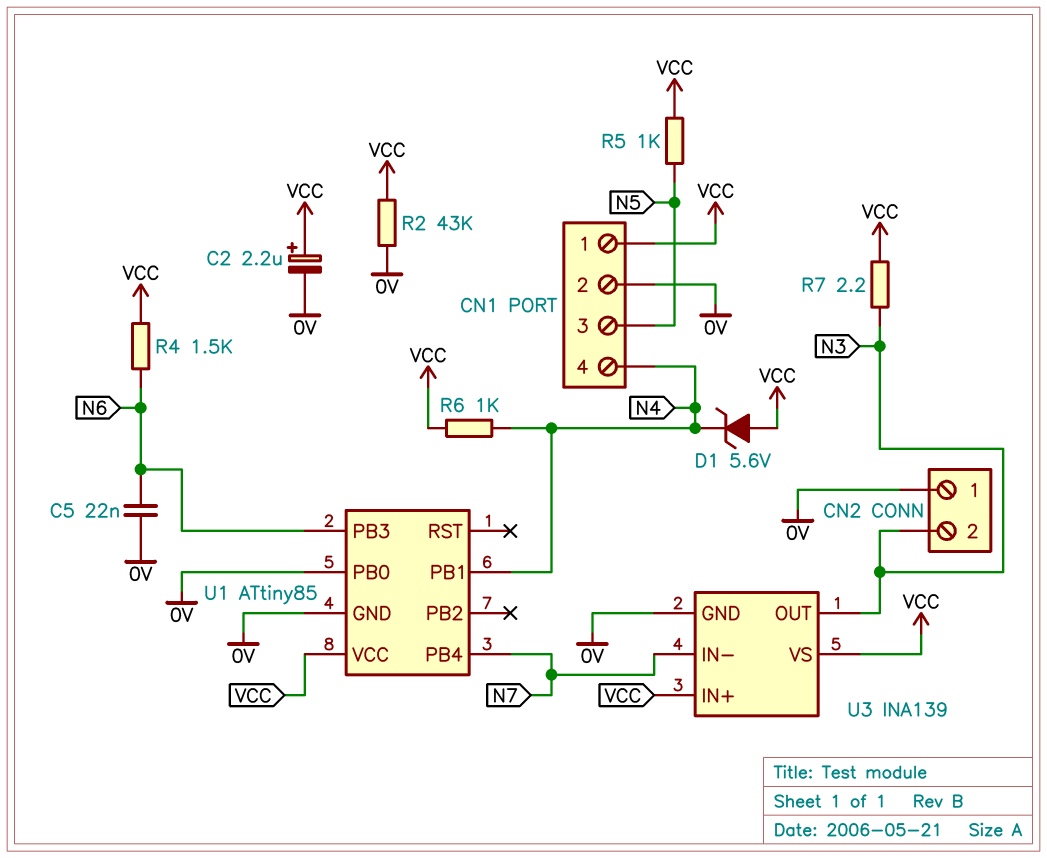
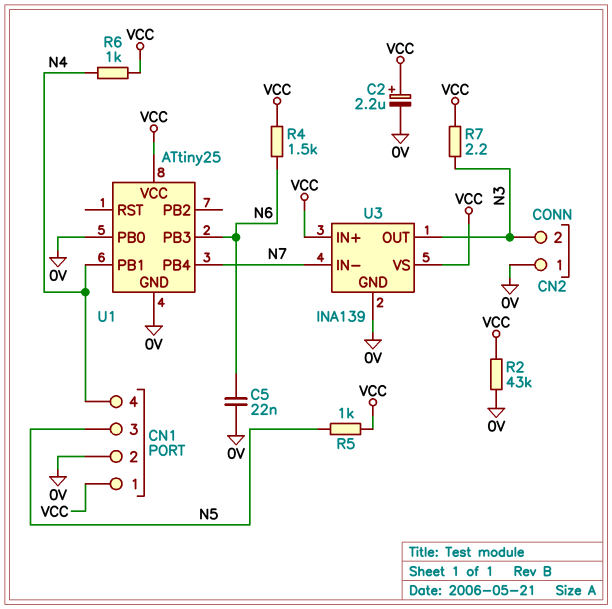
D1: zener 5.6V (A VCC, K N4) -> none
U1: ATtiny85 -> ATtiny25

